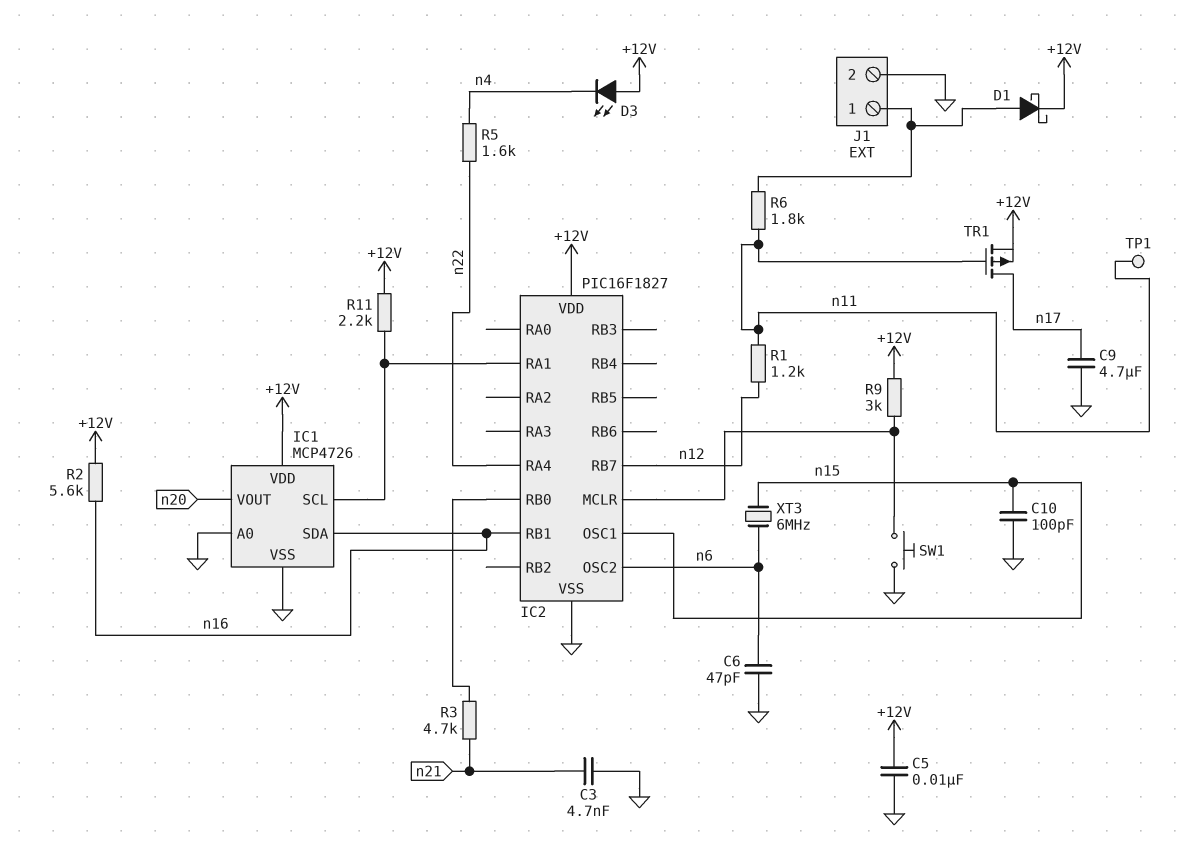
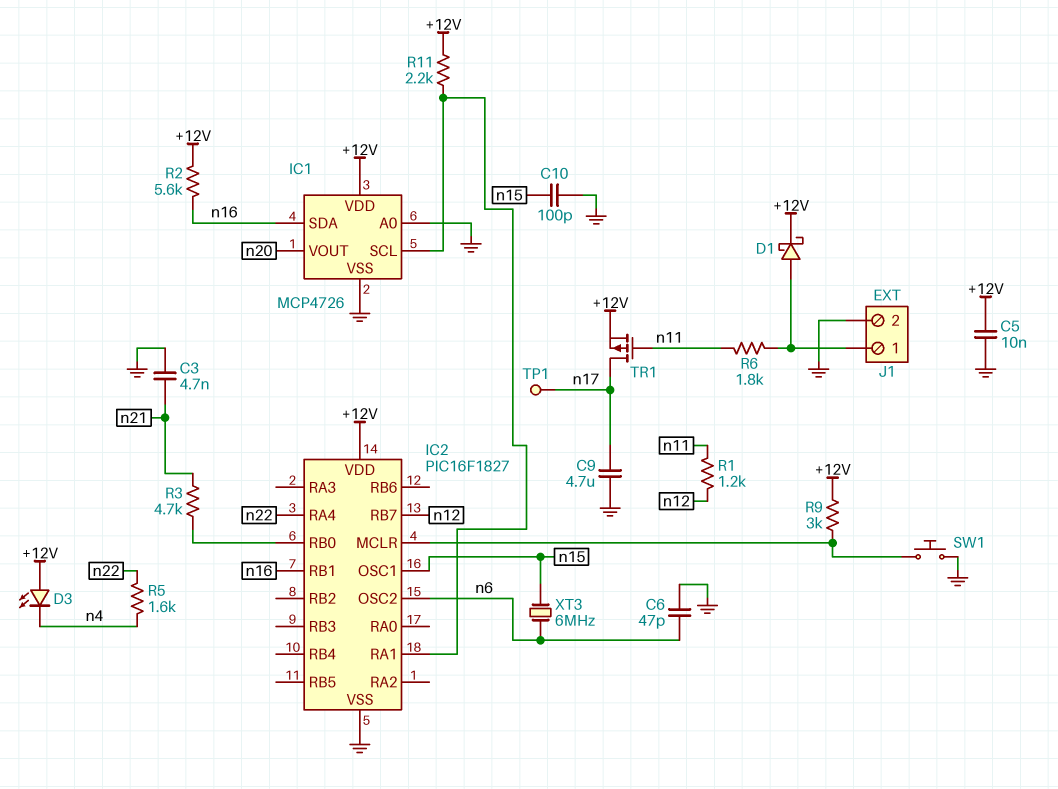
TP1: test point (n11) -> test point (n17)

